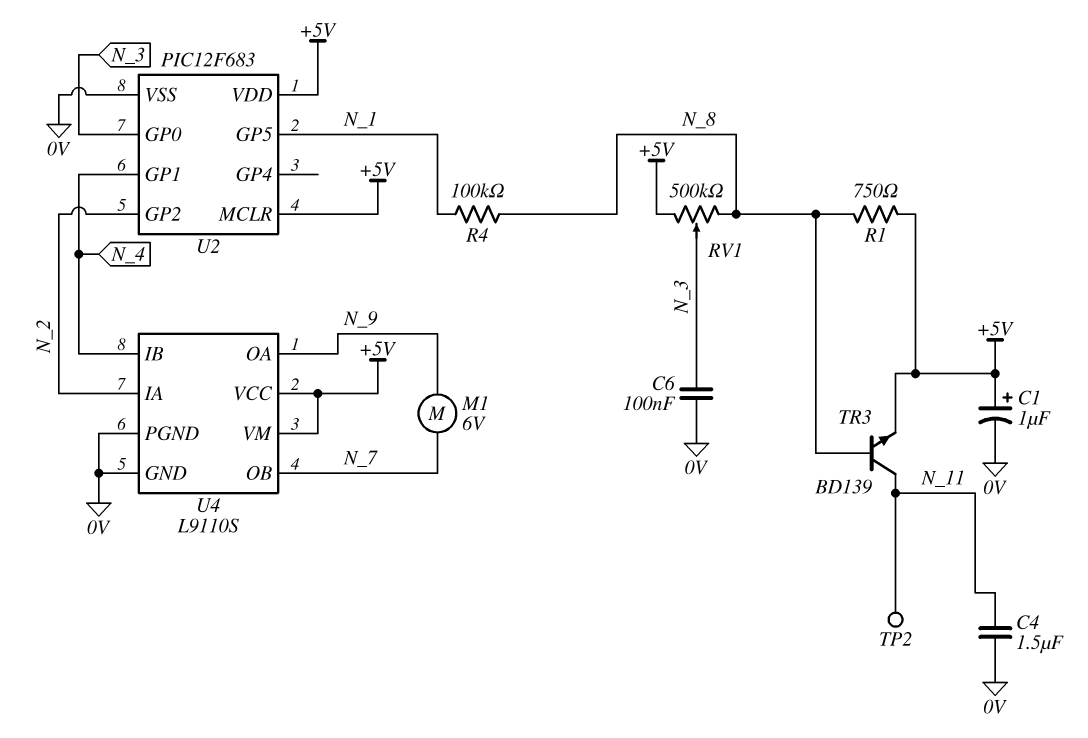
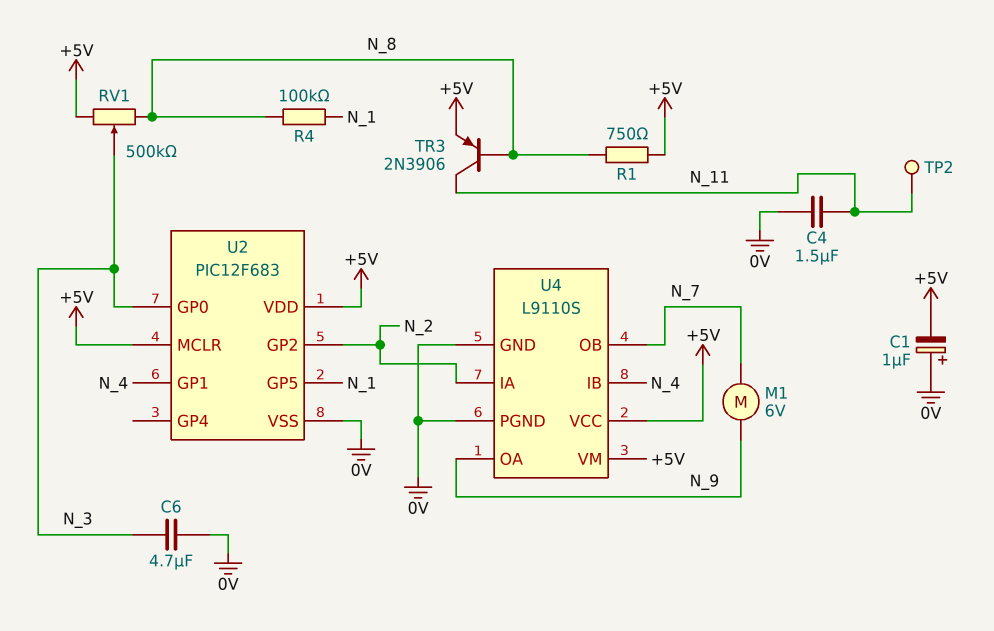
C1: 1uF (plus +5V, minus 0V) -> 1uF (plus 0V, minus +5V)
C6: 100nF (0V, N_3) -> 4.7uF (0V, N_3)
TR3: NPN BD139 (B N_8, C N_11, E +5V) -> PNP 2N3906 (B N_8, C N_11, E +5V)

